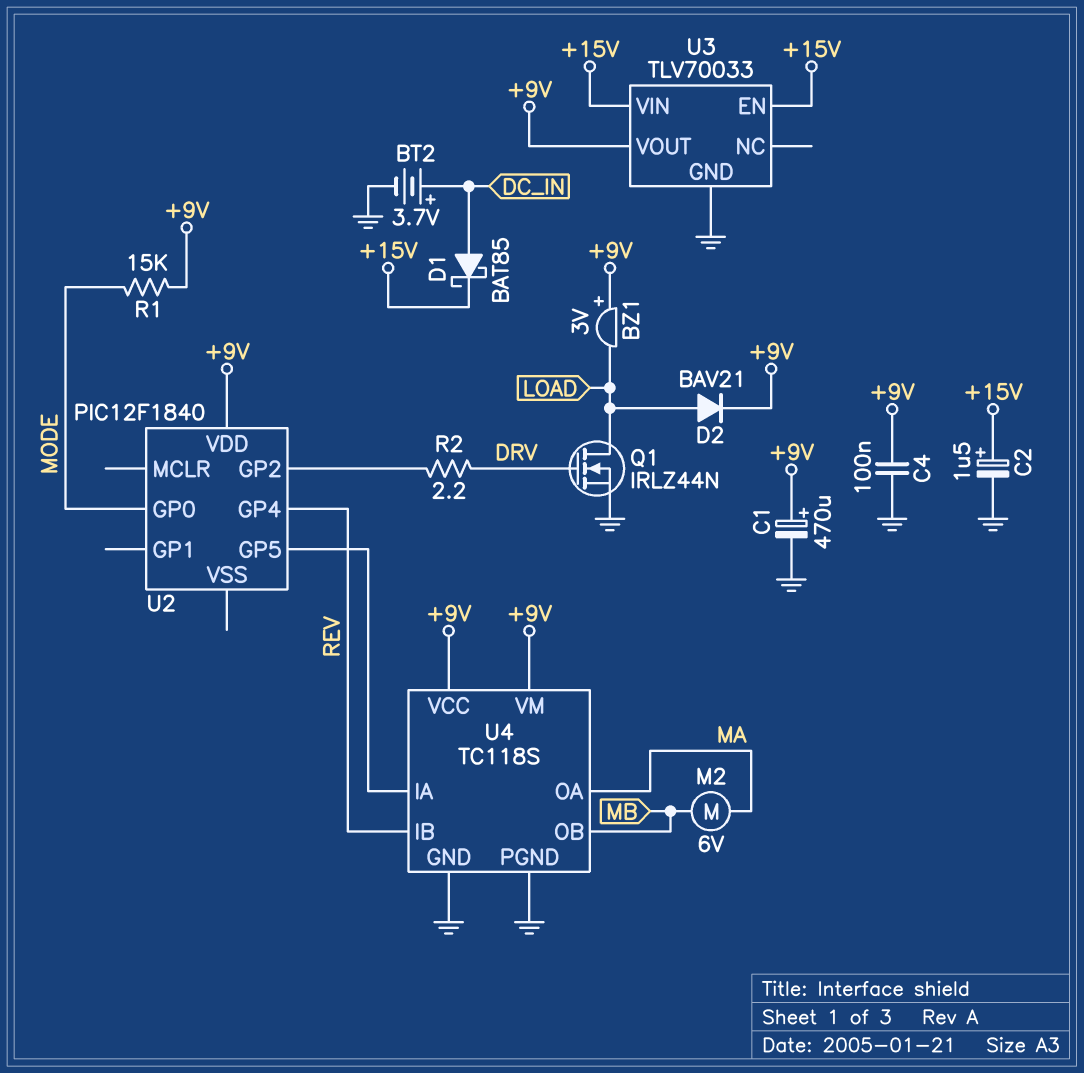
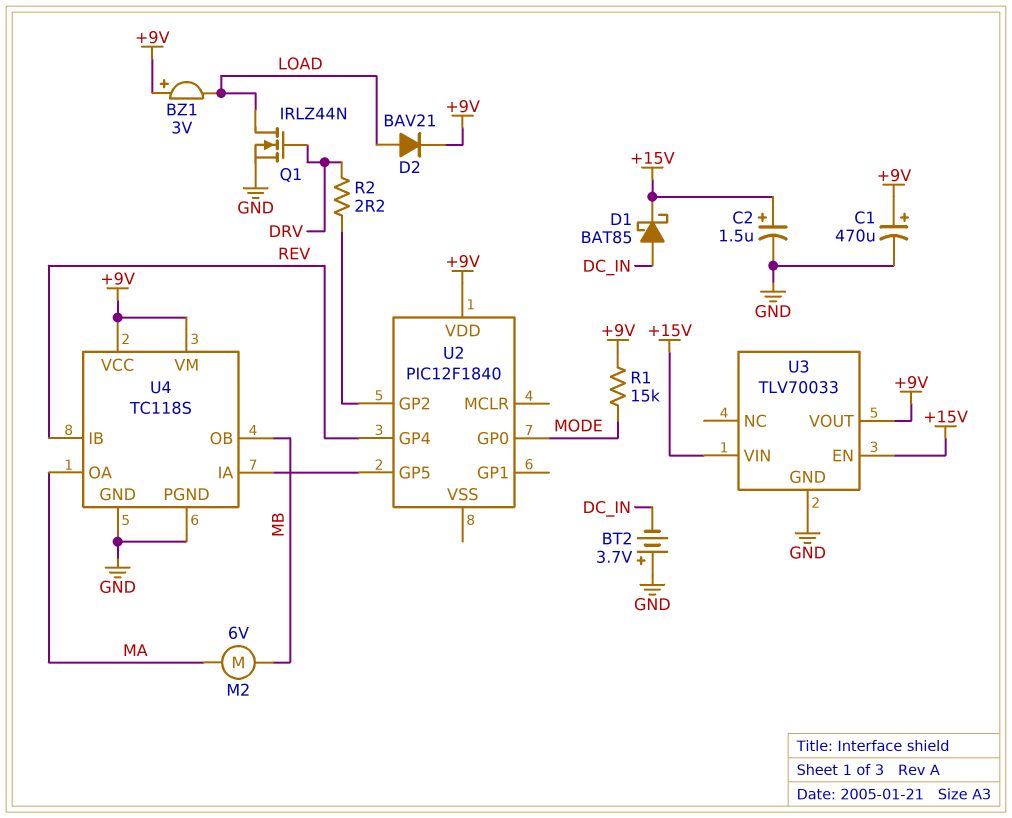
BT2: 3.7V (plus DC_IN, minus GND) -> 3.7V (plus GND, minus DC_IN)
C4: 100nF (+9V, GND) -> none

